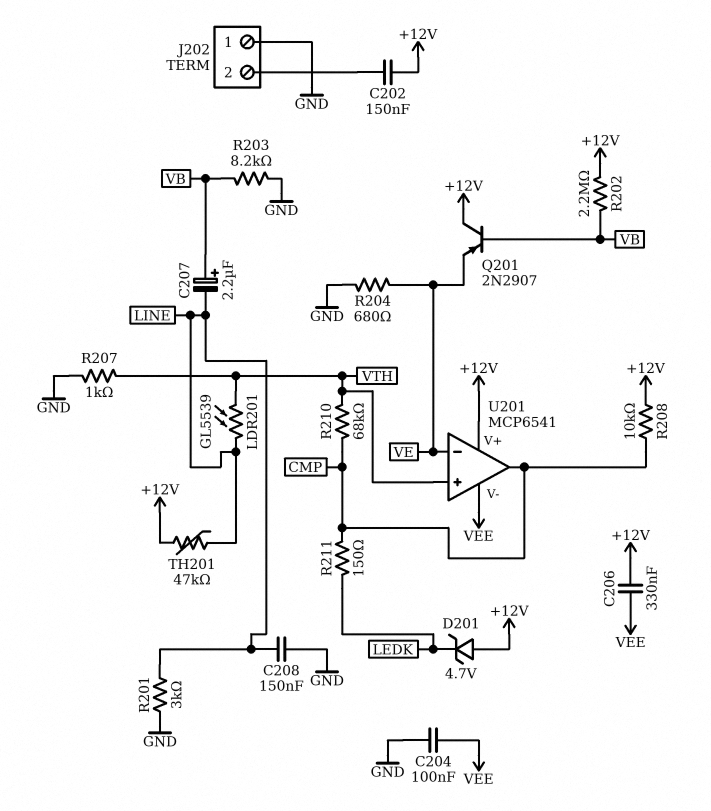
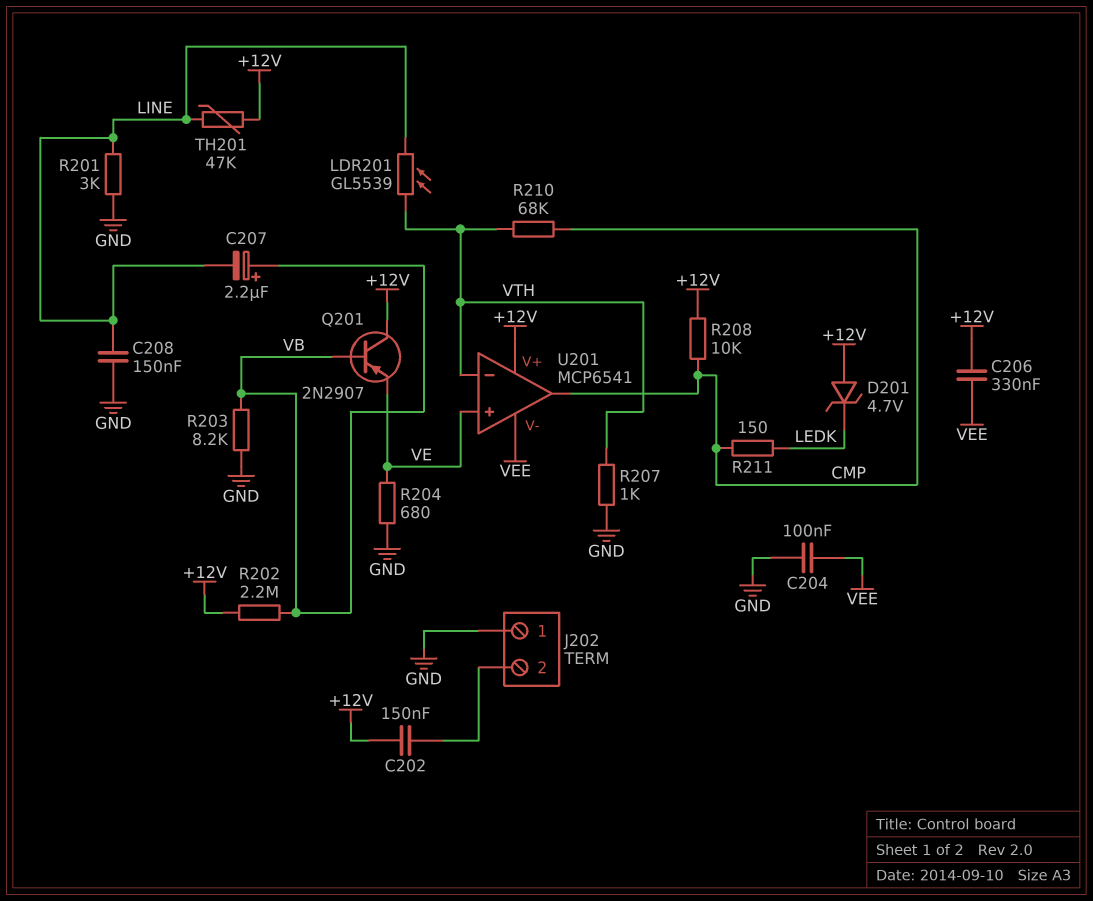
U201 pin in+: VTH -> VE
U201 pin in-: VE -> VTH

